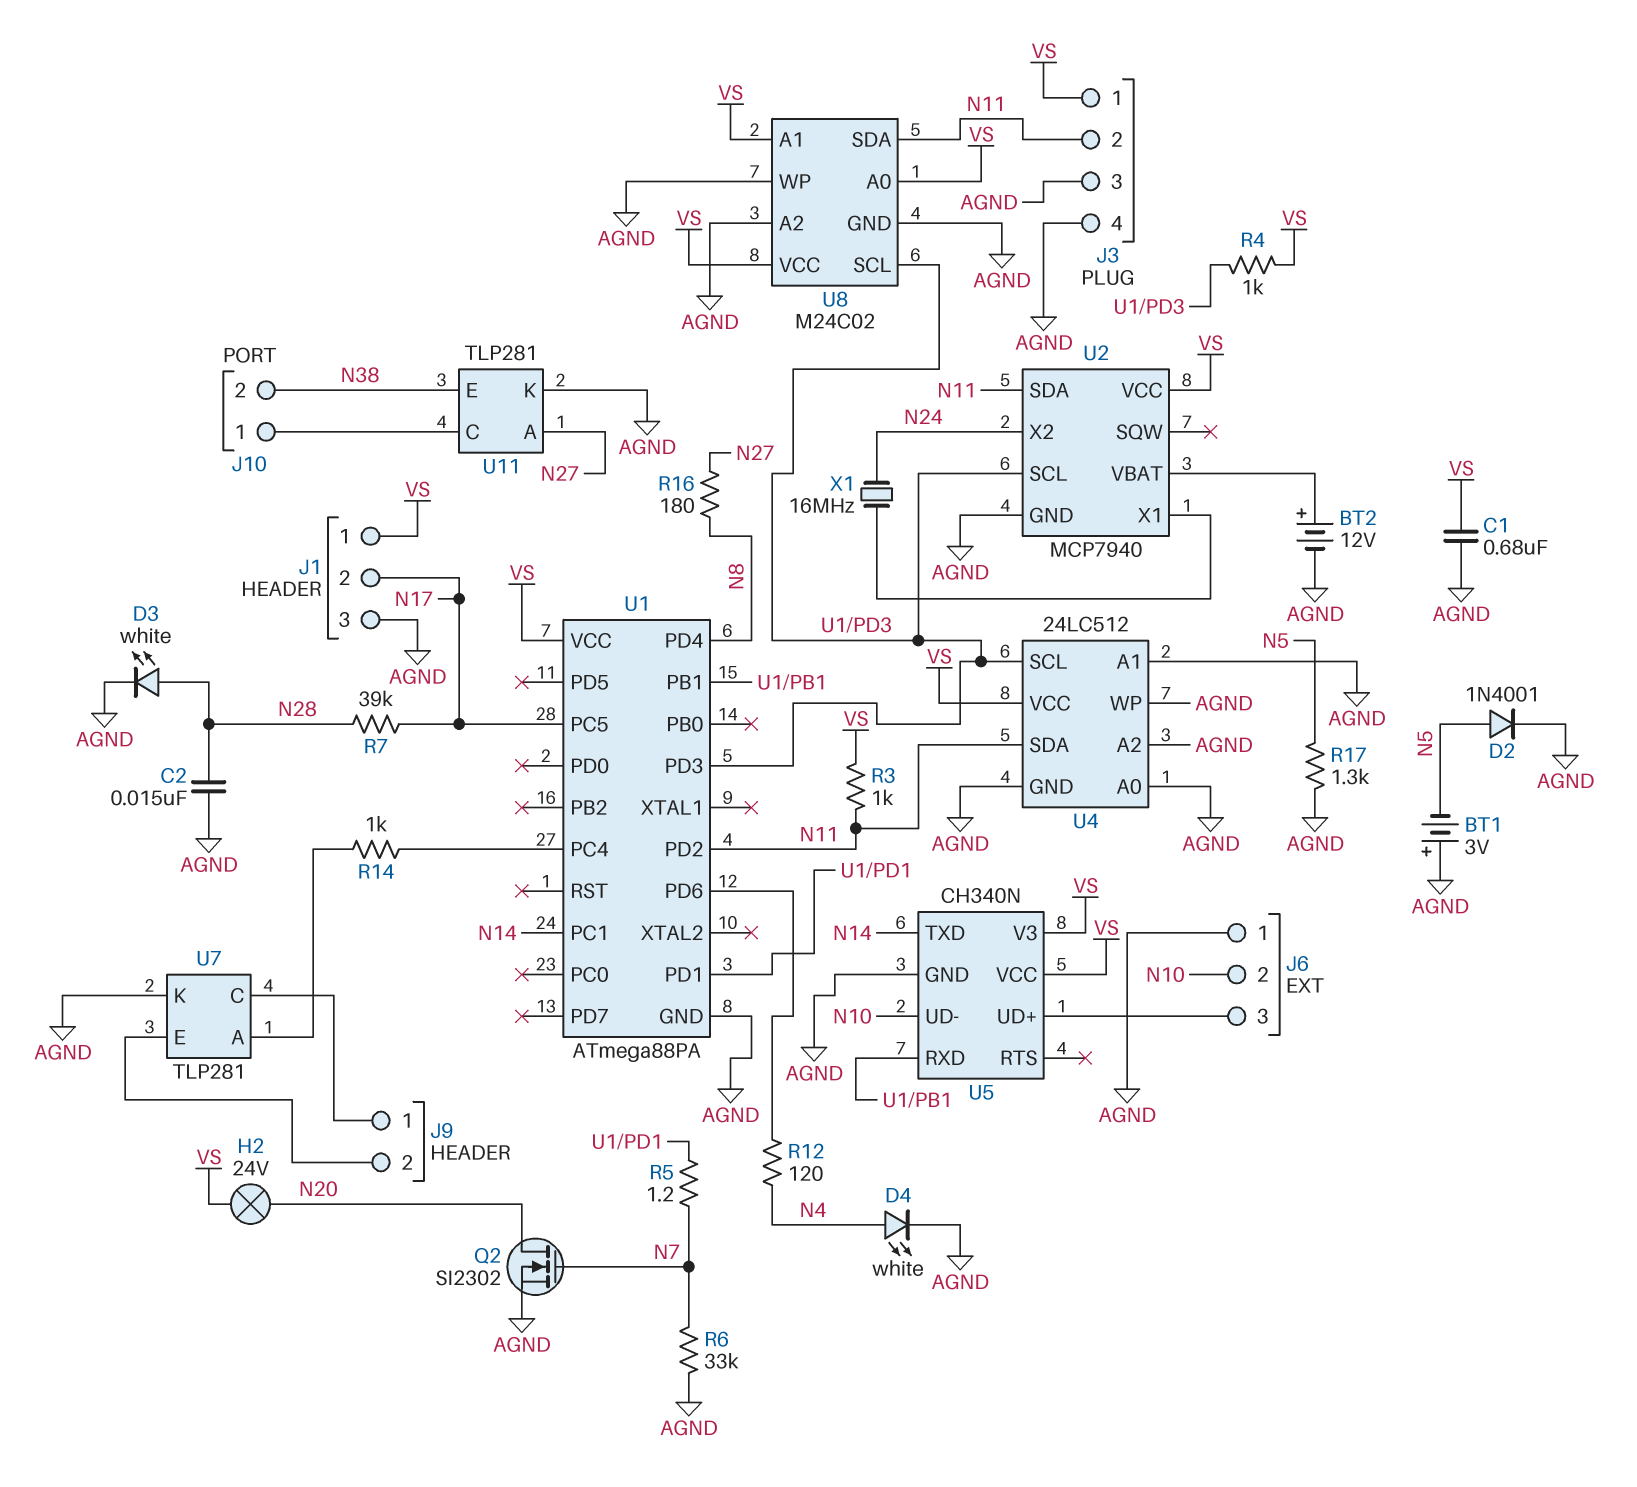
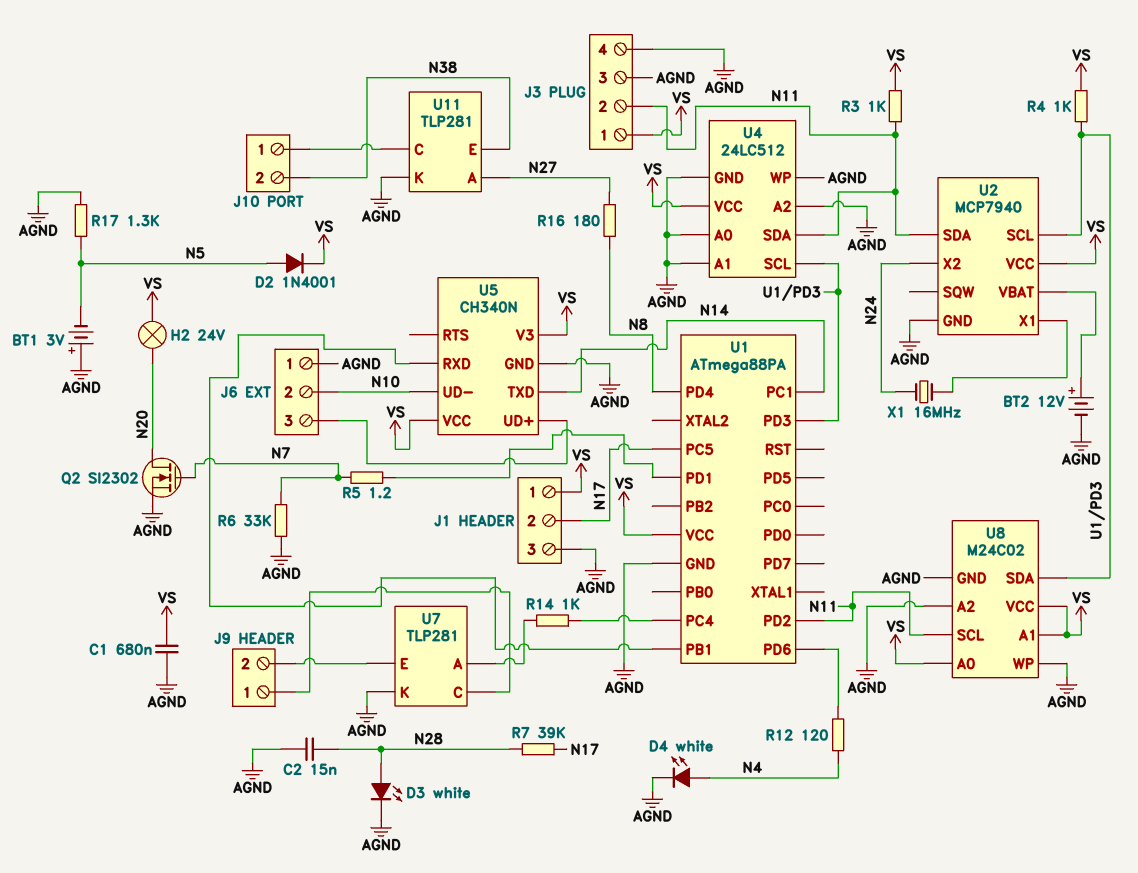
D2: diode 1N4001 (A N5, K AGND) -> diode 1N4001 (A N5, K VS)
U8 pin SCL: U1/PD3 -> N11
U8 pin SDA: N11 -> U1/PD3

